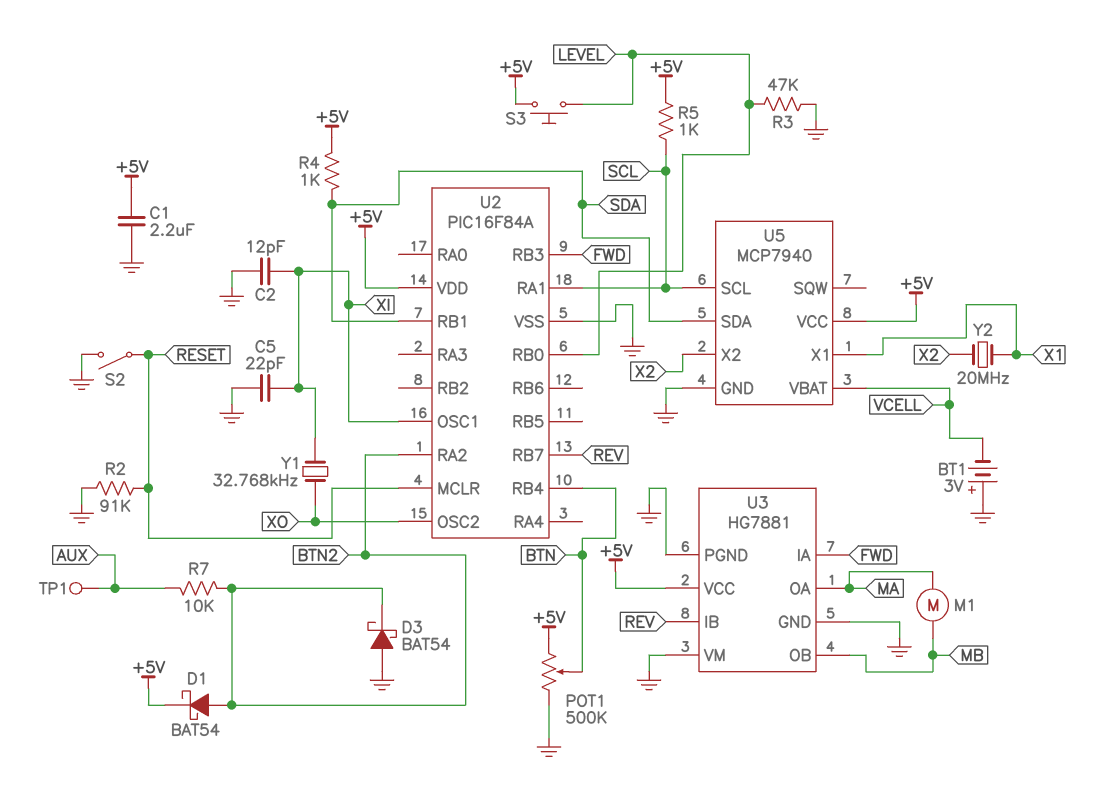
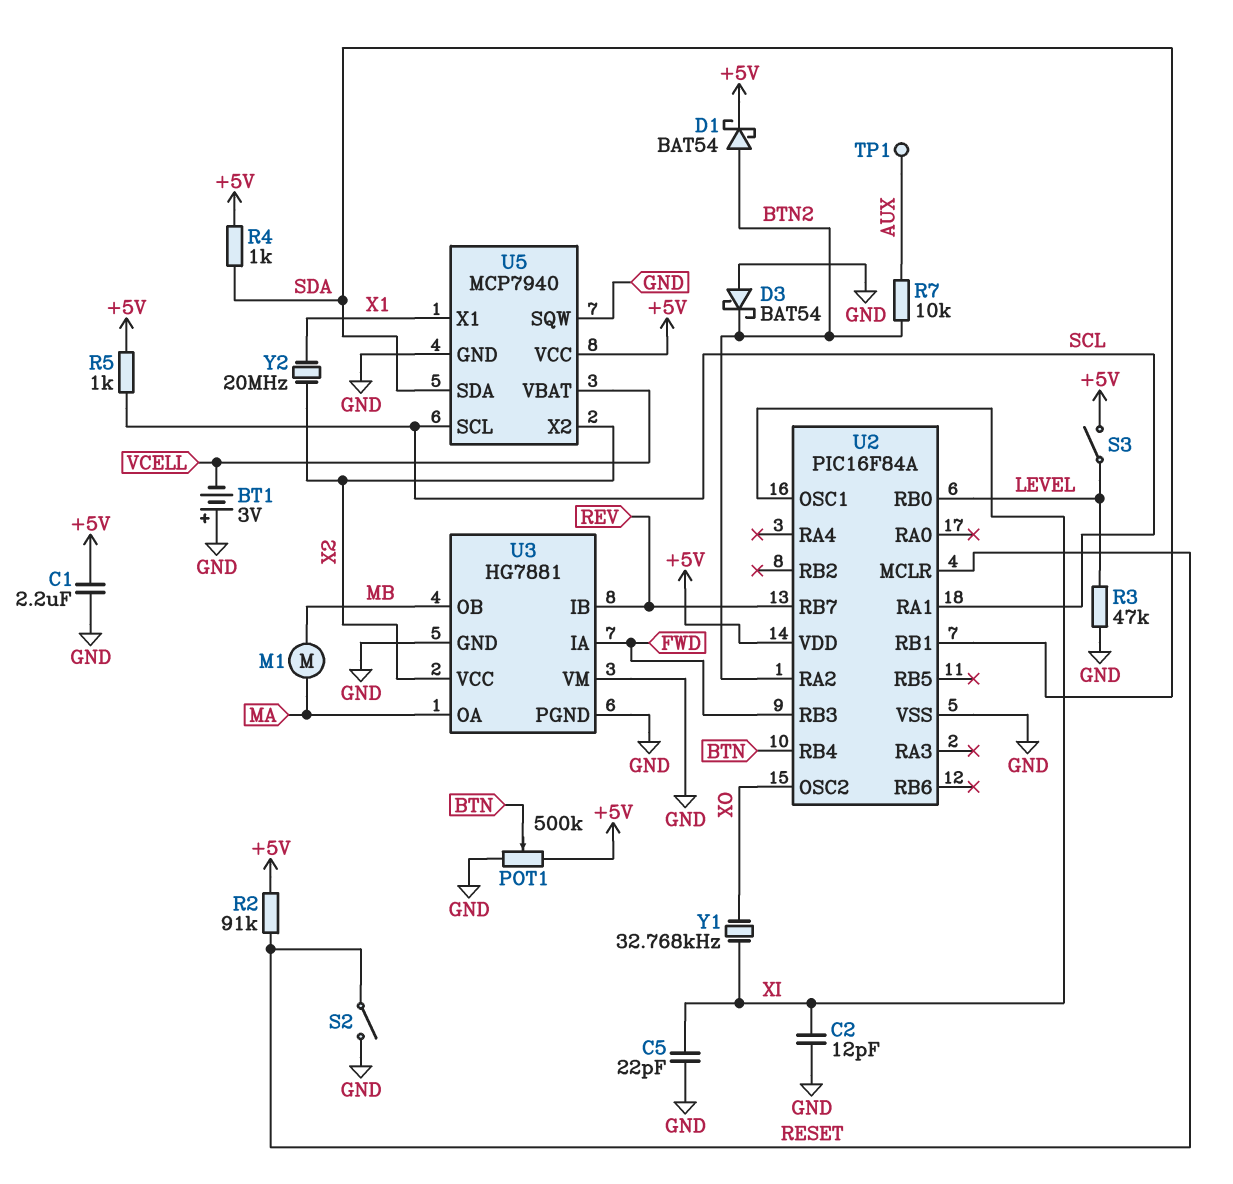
R2: 91k (GND, RESET) -> 91k (+5V, RESET)
S3: button (+5V, LEVEL) -> switch (+5V, LEVEL)
U3 pin VCC: +5V -> X2
U5 pin SQW: none -> GND

